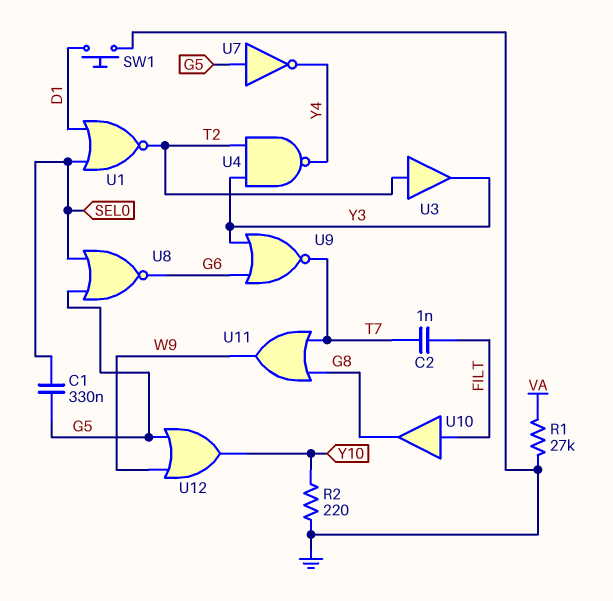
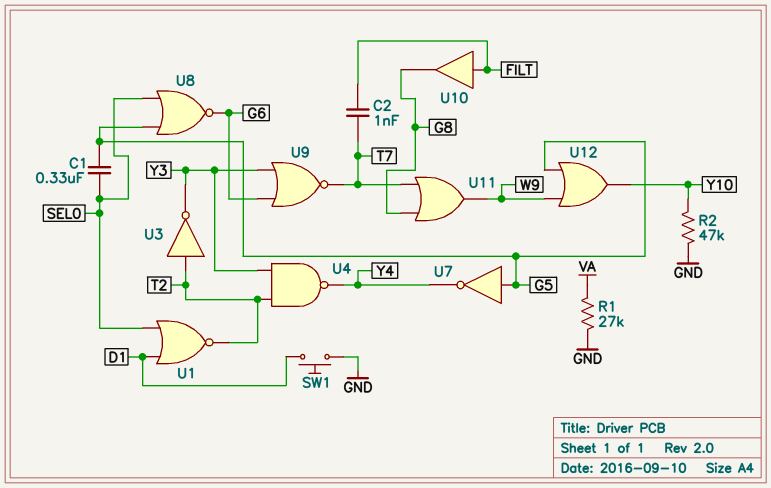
R2: 220 (GND, Y10) -> 47k (GND, Y10)
U3: buffer (in T2, out Y3) -> NOT (in T2, out Y3)

